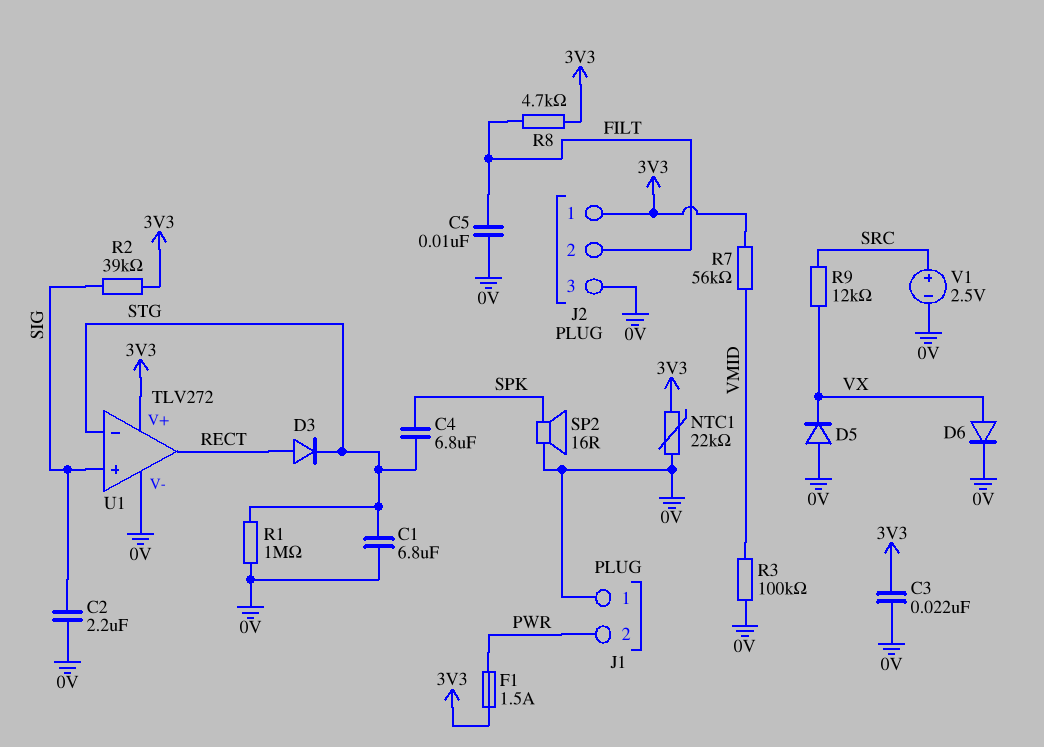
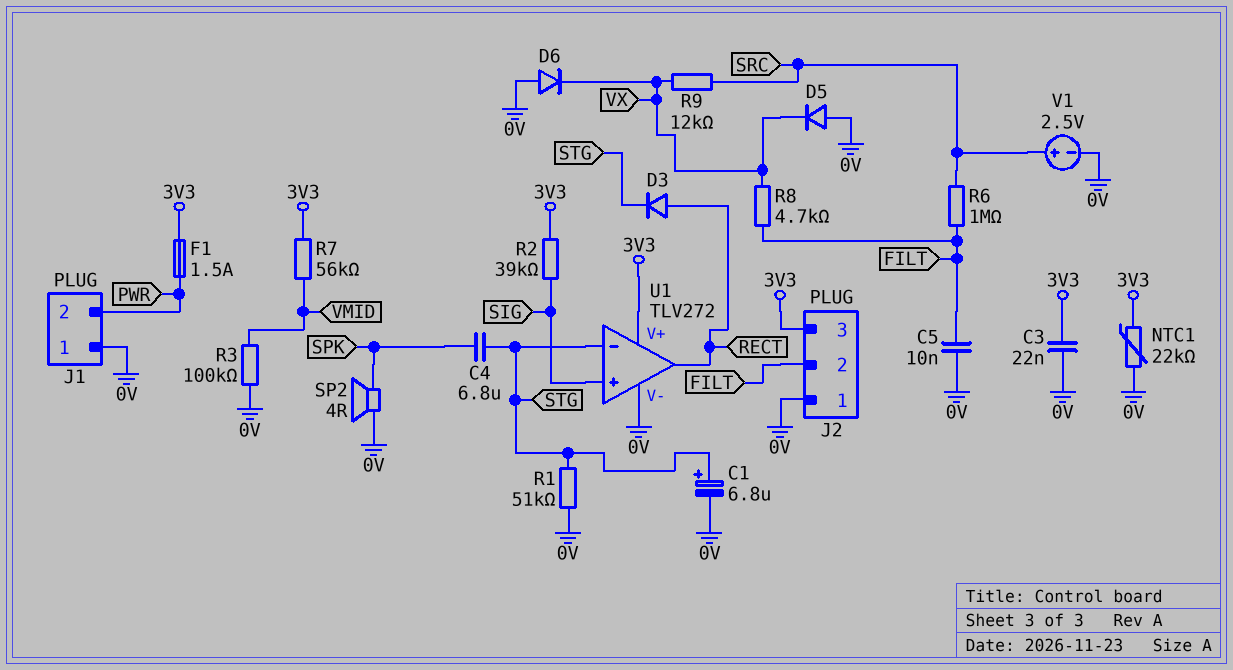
C1: 6.8uF (0V, STG) -> 6.8uF (plus STG, minus 0V)
C2: 2.2uF (0V, SIG) -> none
D6: diode (A VX, K 0V) -> diode (A 0V, K VX)
J2 pin 1: 3V3 -> 0V
J2 pin 3: 0V -> 3V3
R1: 1M (0V, STG) -> 51k (0V, STG)
R6: none -> 1M (FILT, SRC)
R8: 4.7k (3V3, FILT) -> 4.7k (FILT, VX)
SP2: speaker 16R (0V, SPK) -> speaker 4R (0V, SPK)

